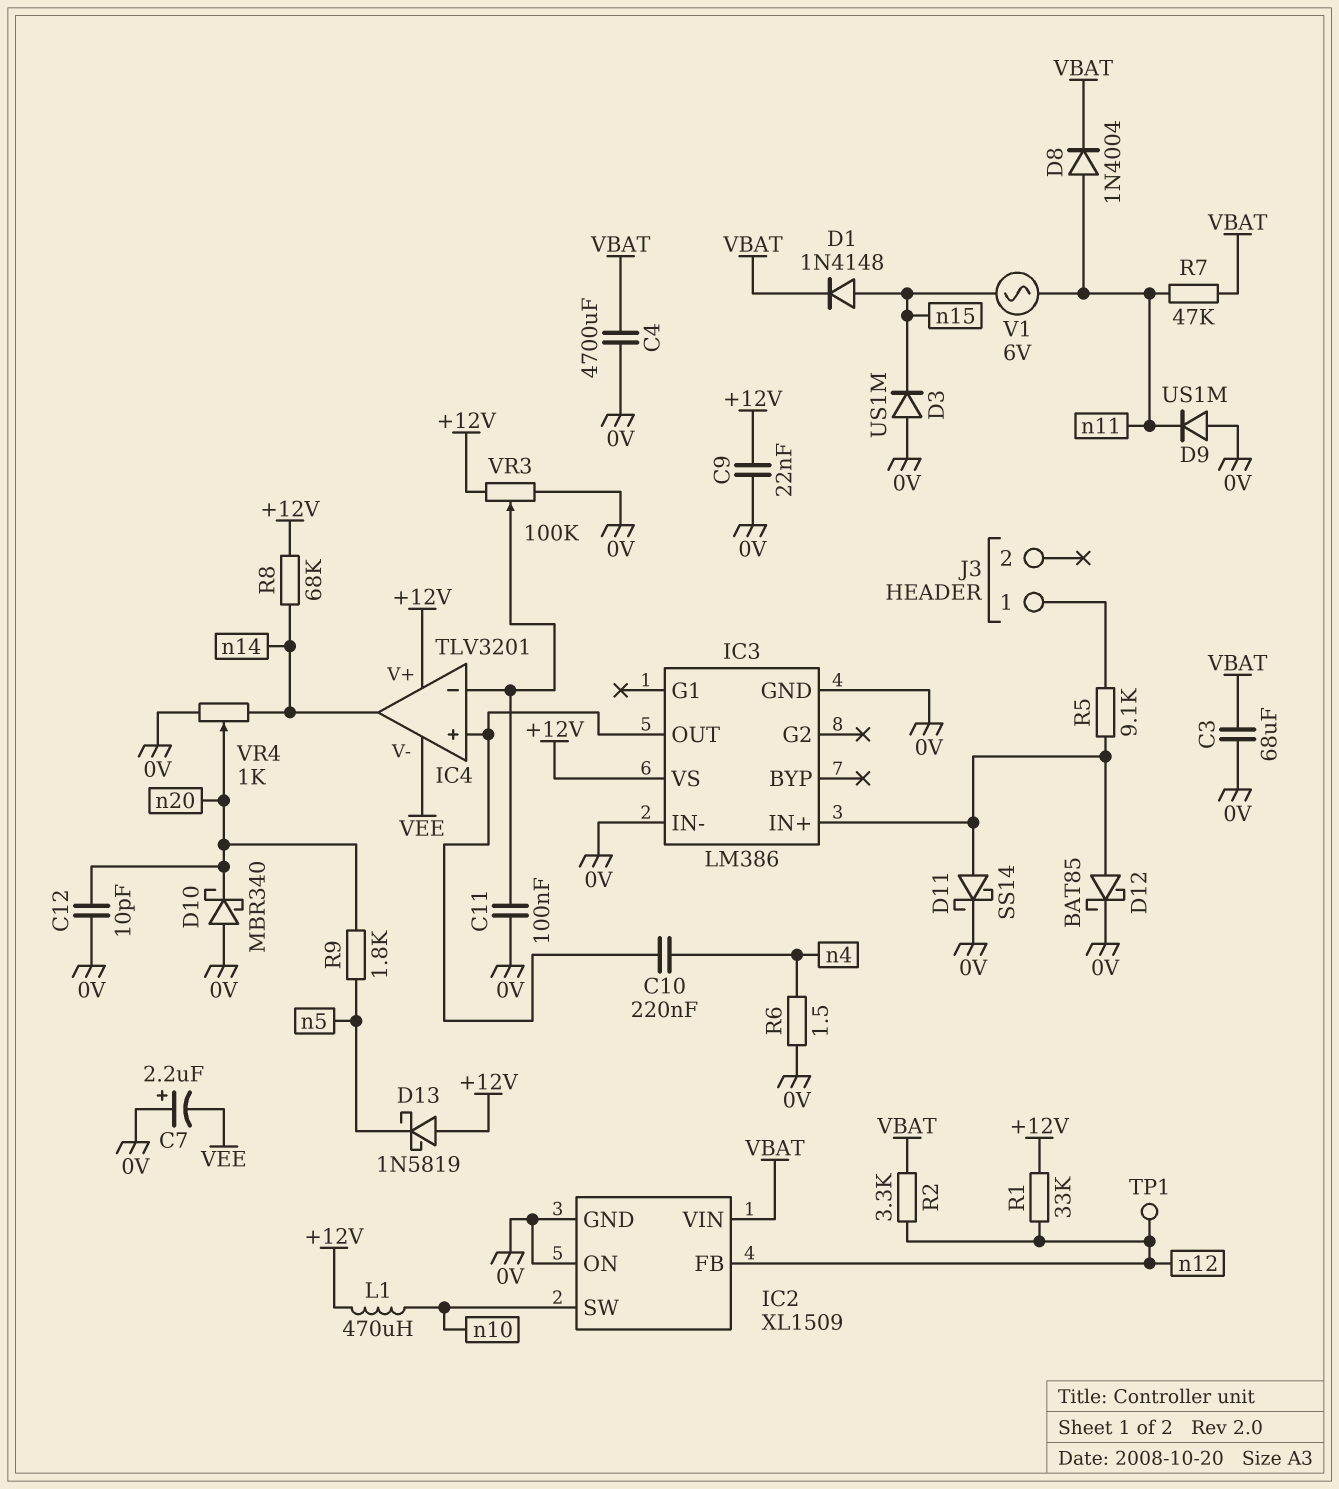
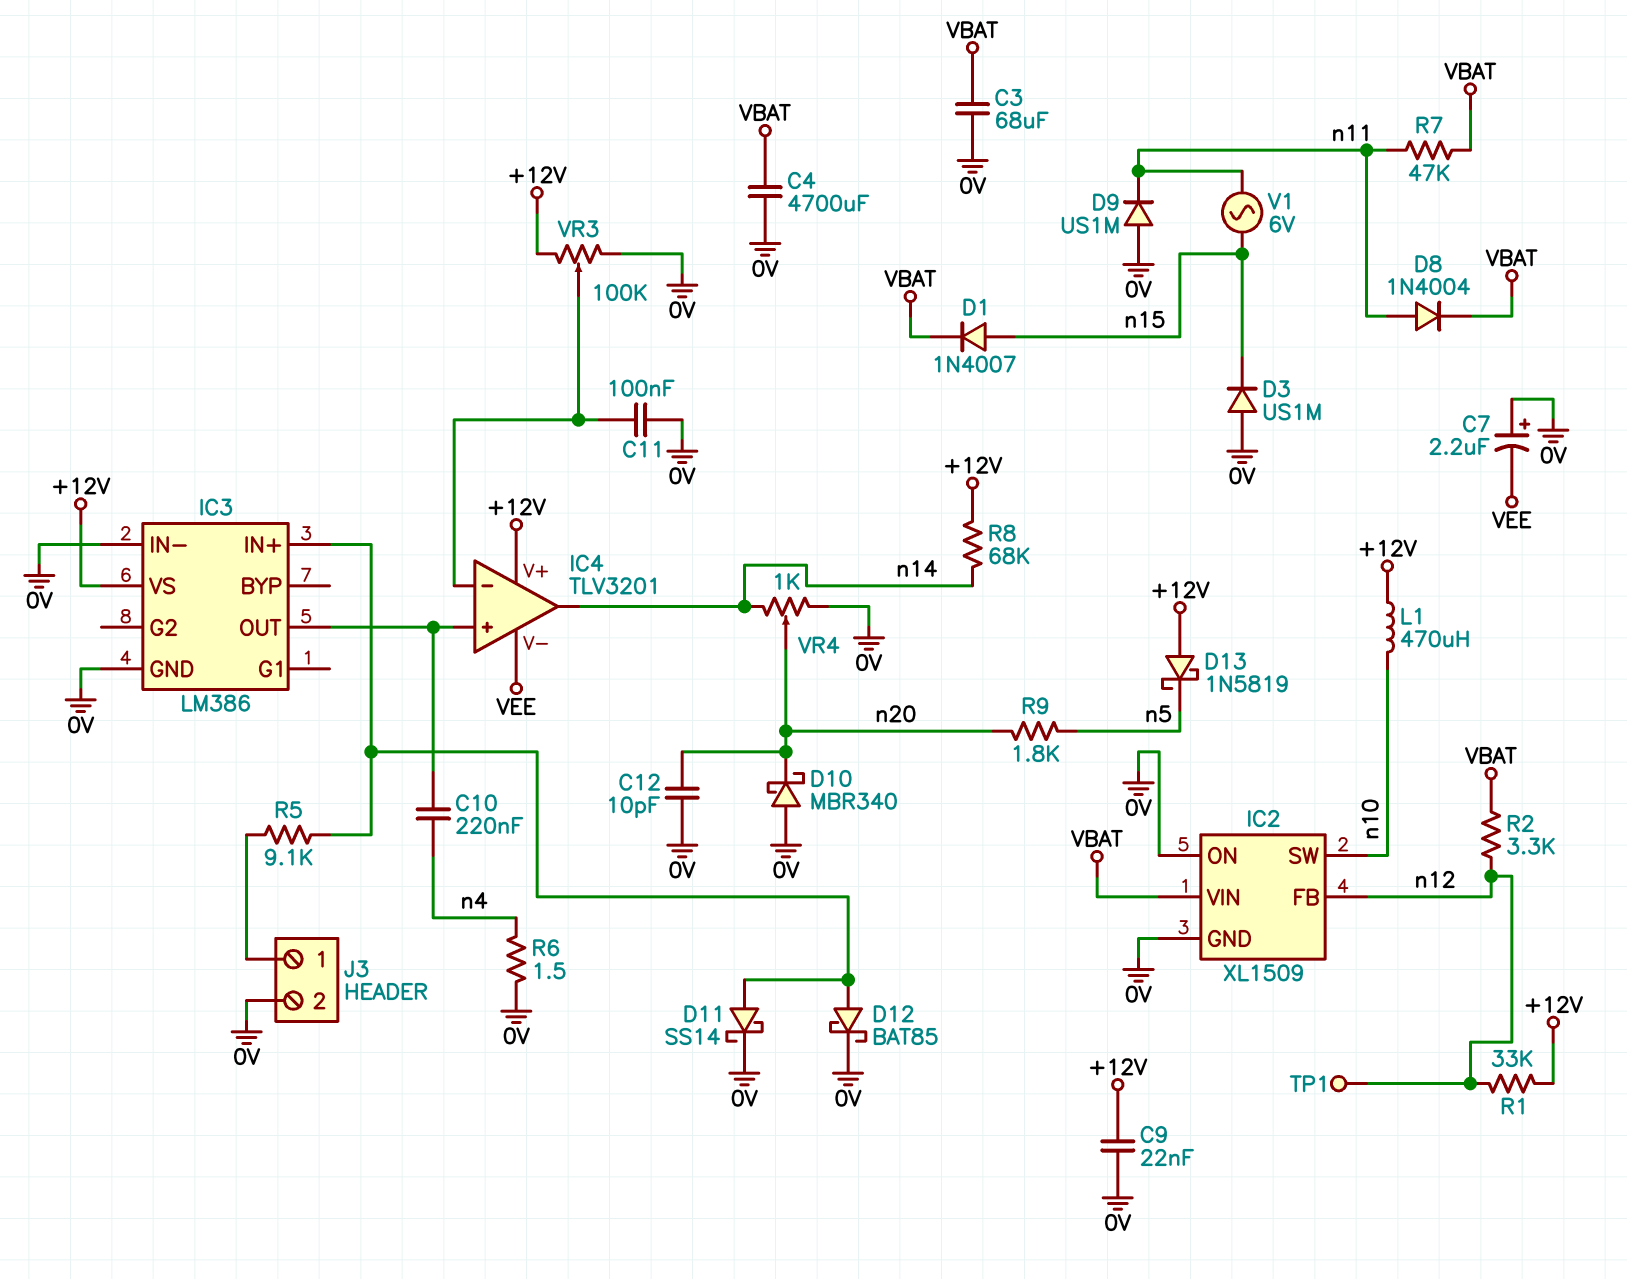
D1: diode 1N4148 (A n15, K VBAT) -> diode 1N4007 (A n15, K VBAT)
J3 pin 2: none -> 0V

